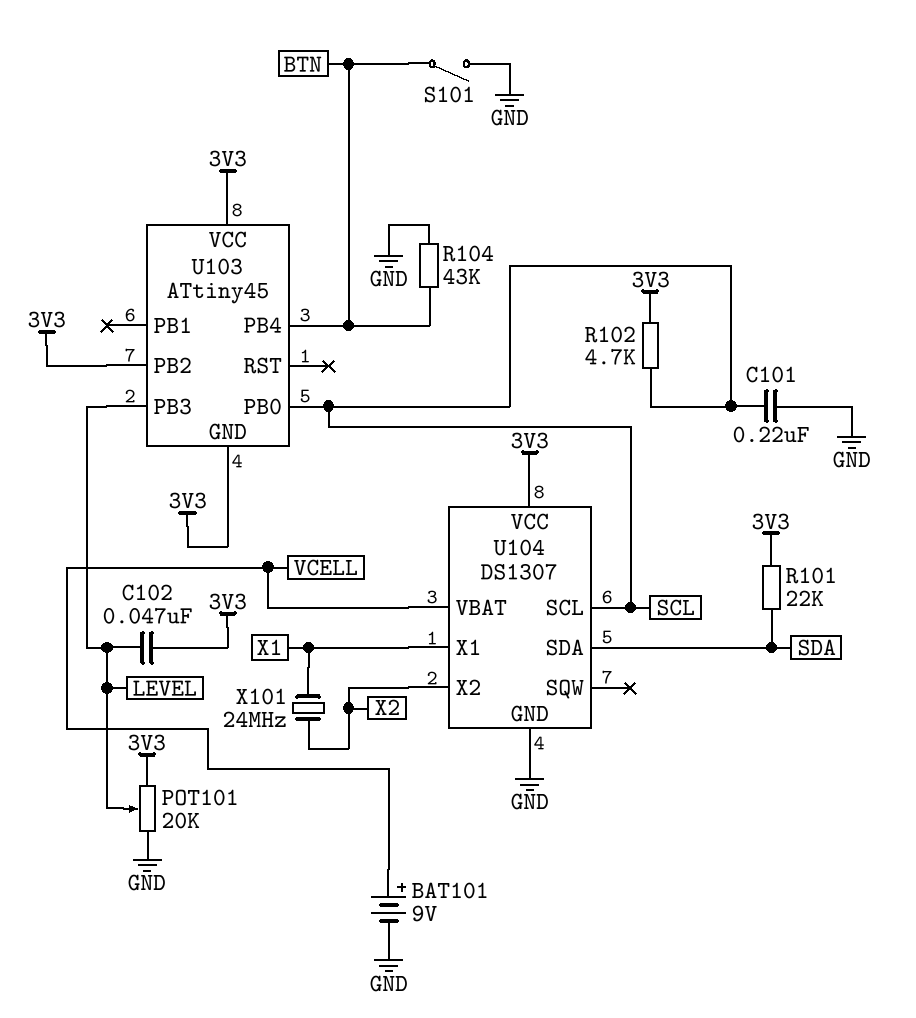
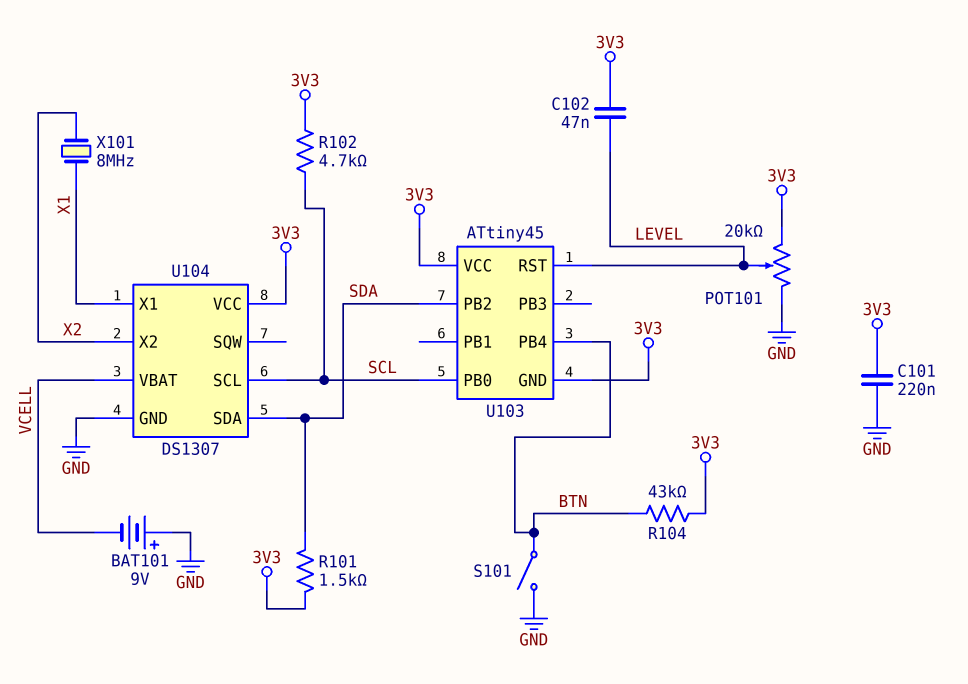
BAT101: 9V (plus VCELL, minus GND) -> 9V (plus GND, minus VCELL)
C101: 220nF (GND, SCL) -> 220nF (3V3, GND)
R101: 22k (3V3, SDA) -> 1.5k (3V3, SDA)
R104: 43k (BTN, GND) -> 43k (3V3, BTN)
U103 pin PB2: 3V3 -> SDA
U103 pin PB3: LEVEL -> none
U103 pin RST: none -> LEVEL
X101: 24MHz (X1, X2) -> 8MHz (X1, X2)

